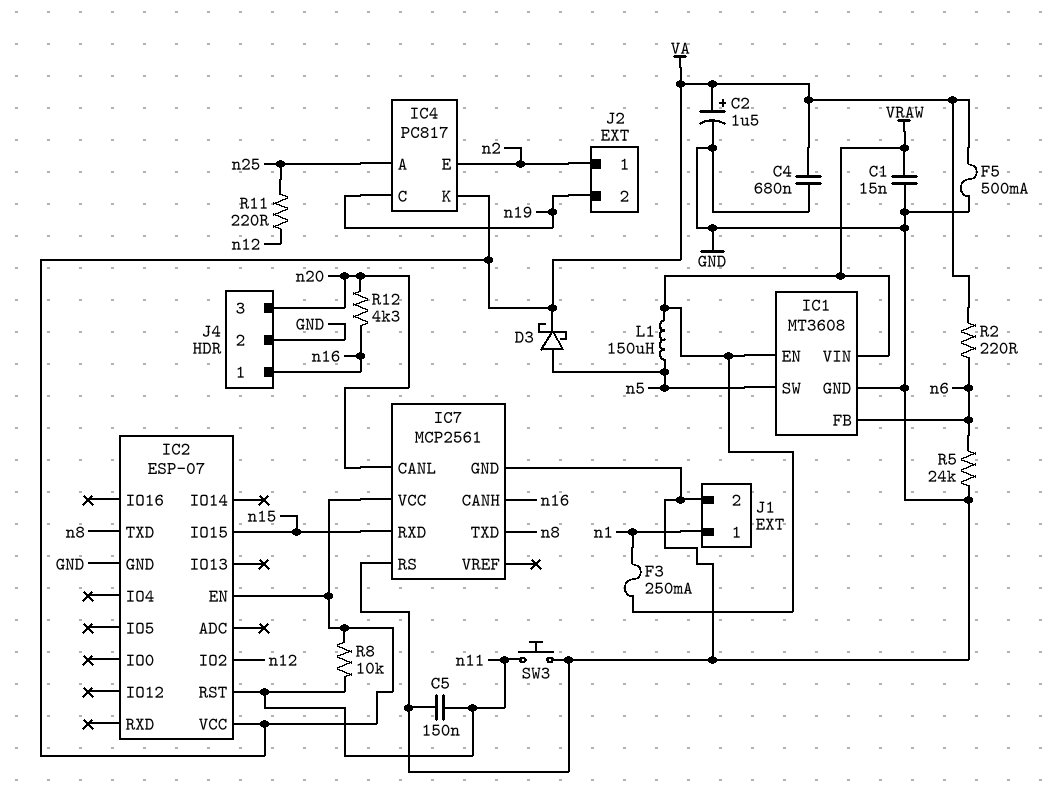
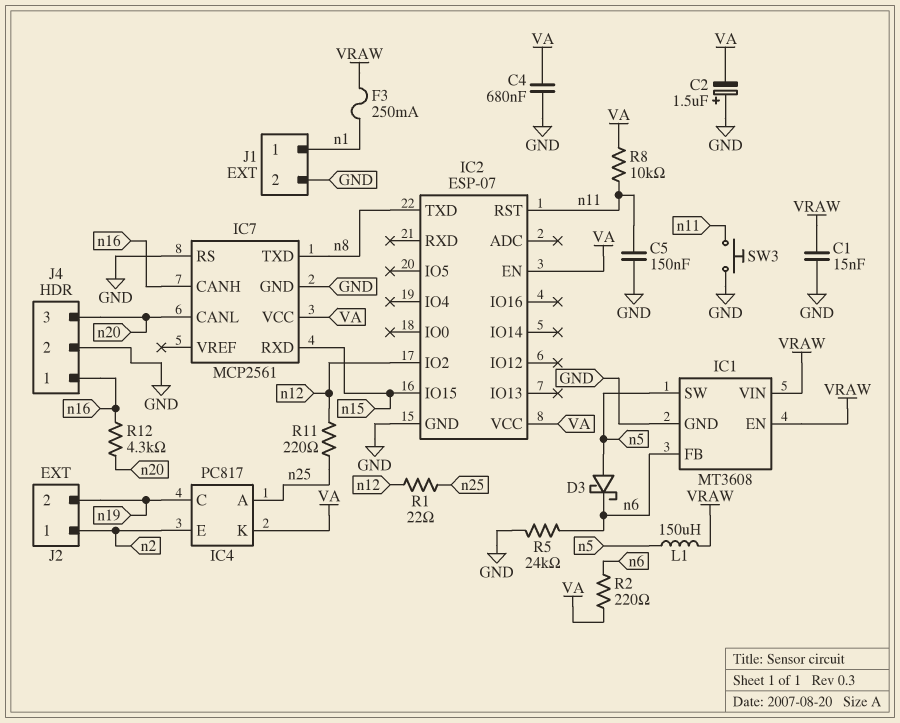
C2: 1.5uF (plus VA, minus GND) -> 1.5uF (plus GND, minus VA)
D3: schottky (A n5, K VA) -> schottky (A n5, K n6)
F5: 500mA (GND, VA) -> none
R1: none -> 22 (n12, n25)

